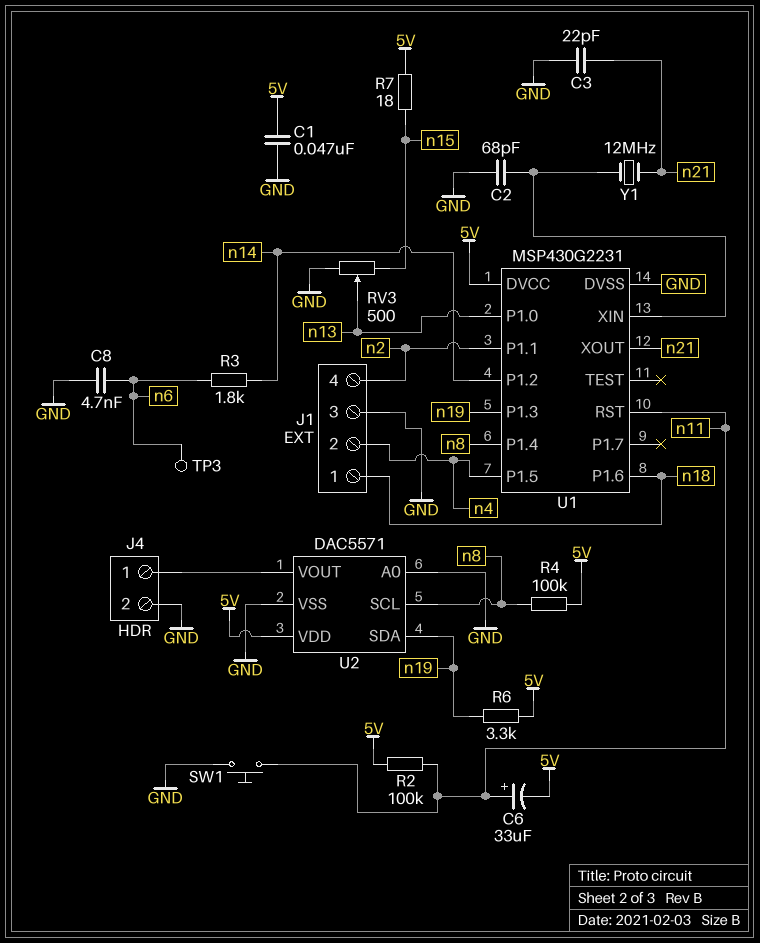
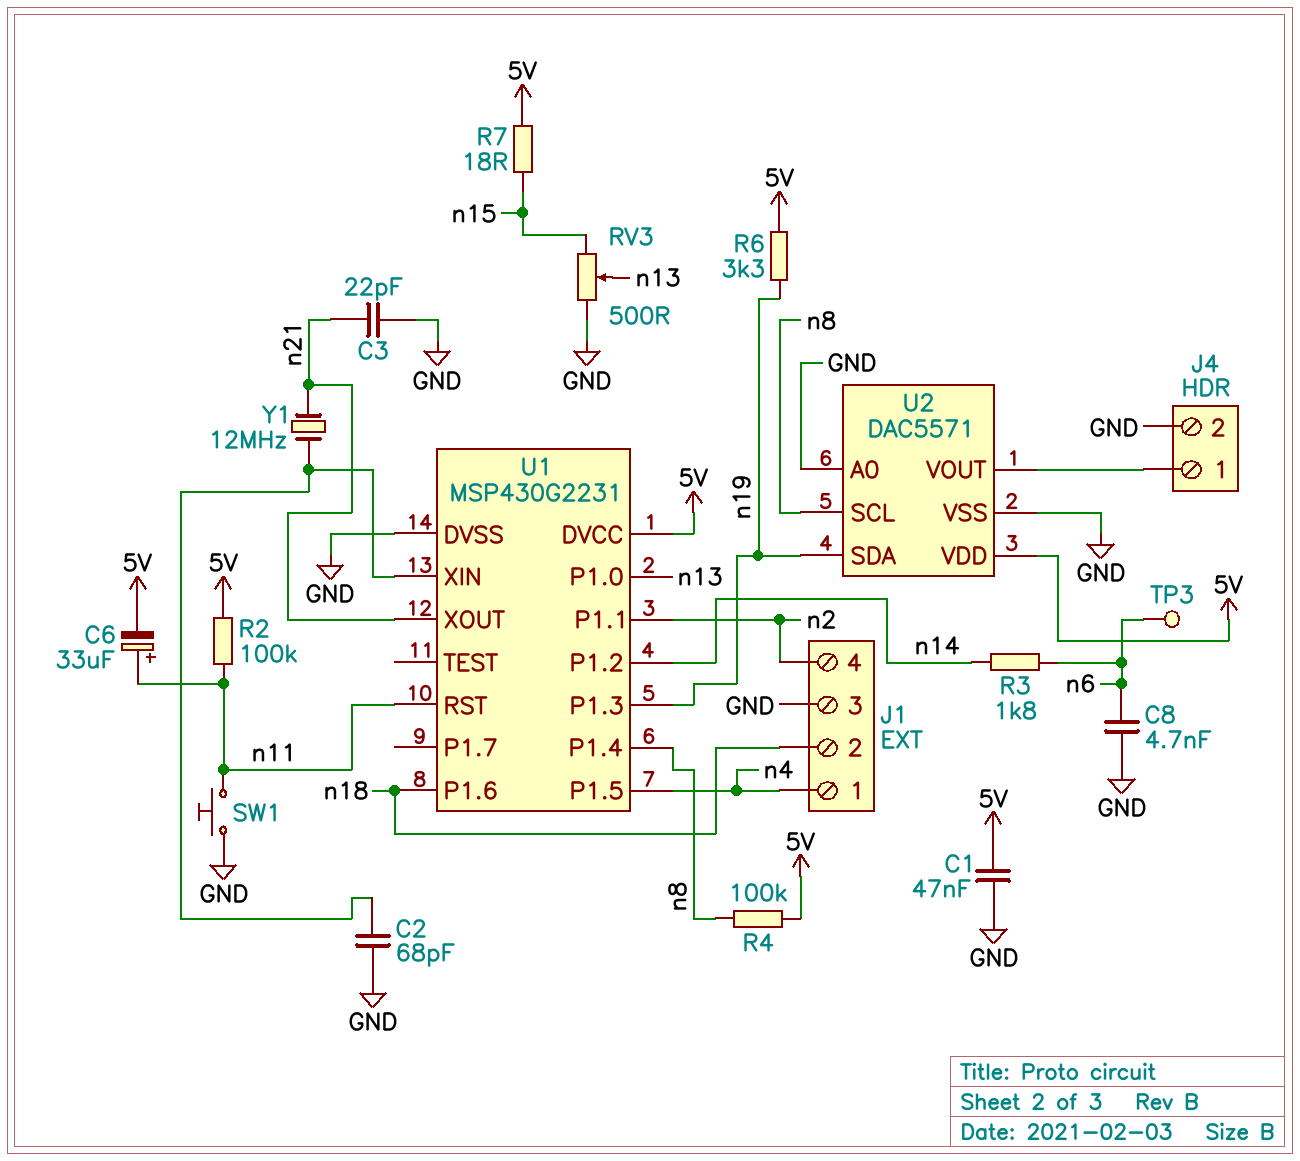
J1 pin 1: n18 -> n4
J1 pin 2: n4 -> n18

